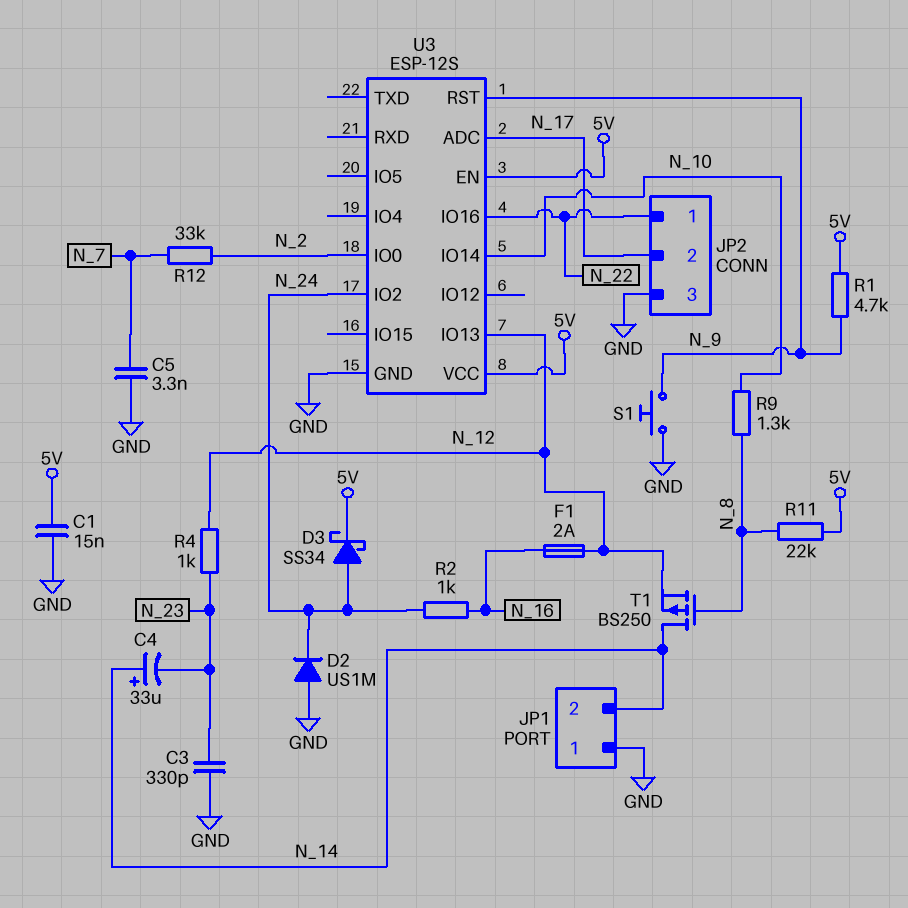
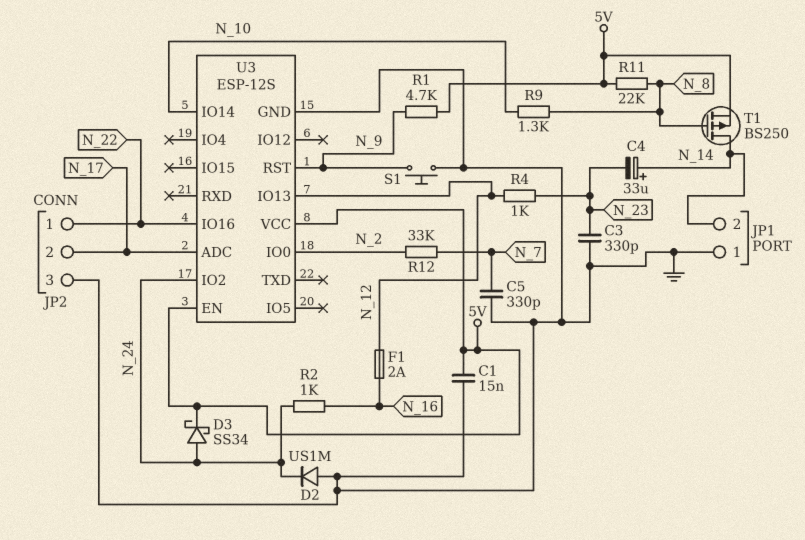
C5: 3.3nF (GND, N_7) -> 330pF (GND, N_7)
T1: PMOS BS250 (G N_8, D N_14, S N_12) -> PMOS BS250 (G N_8, D N_14, S 5V)

